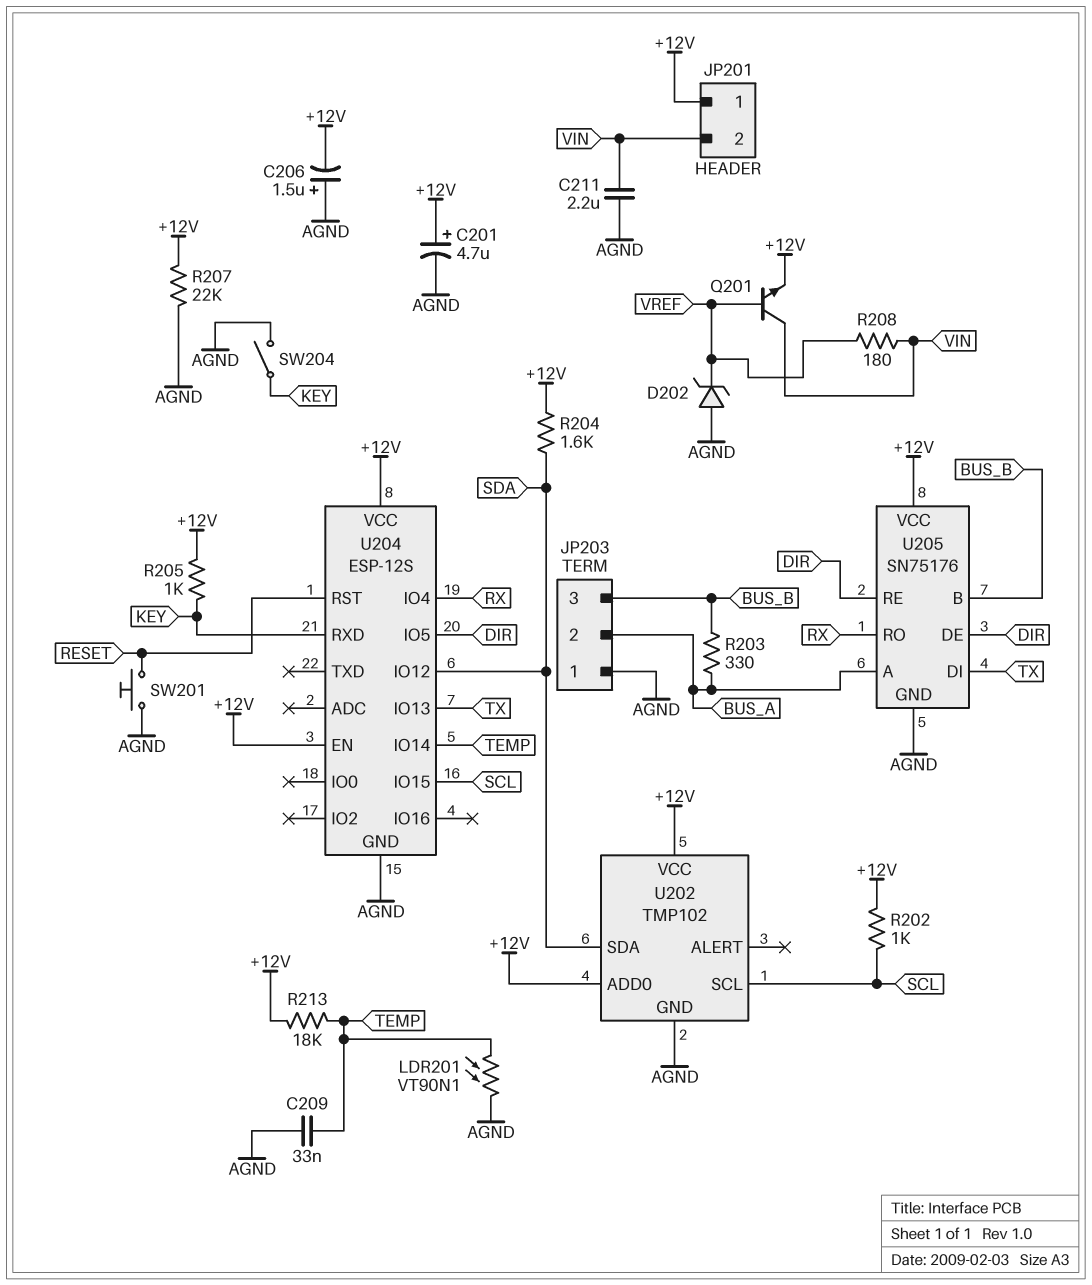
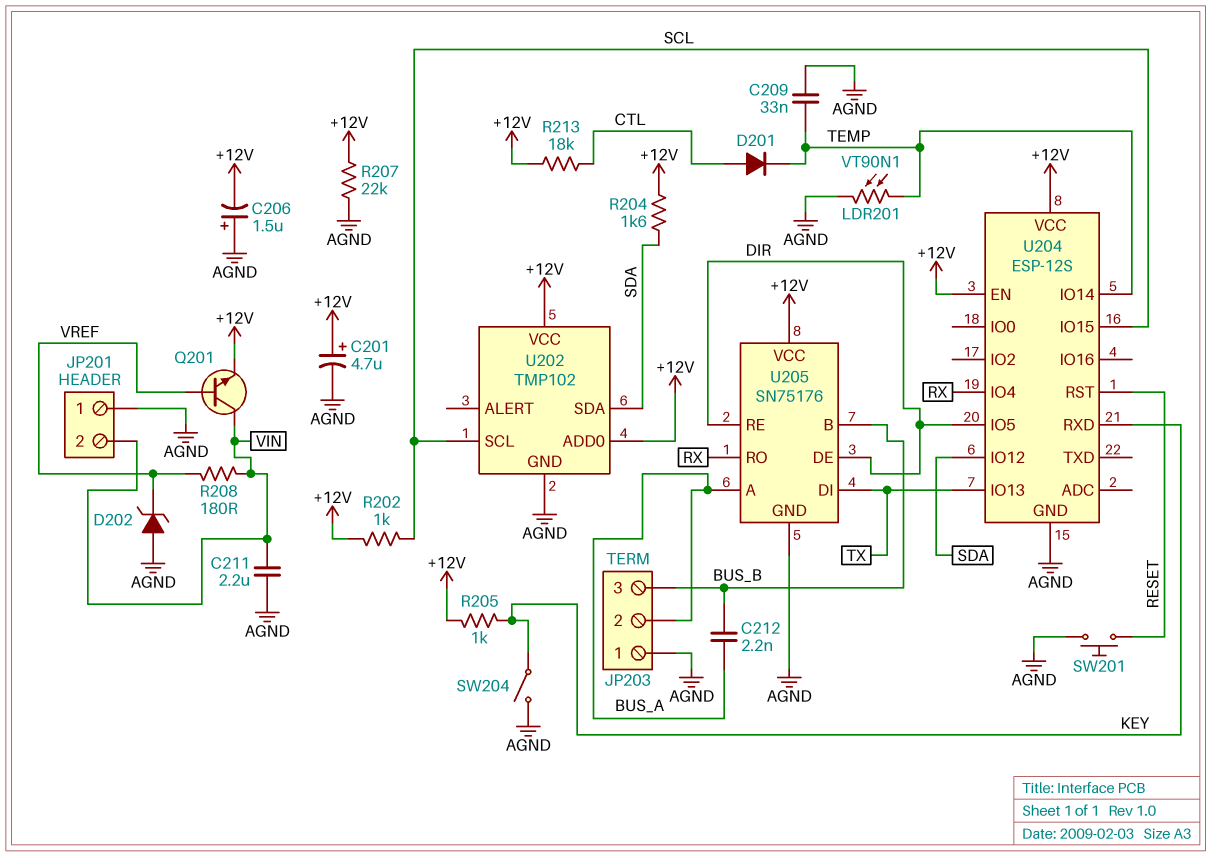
C212: none -> 2.2nF (BUS_A, BUS_B)
D201: none -> diode (A CTL, K TEMP)
JP201 pin 1: +12V -> AGND
R203: 330 (BUS_A, BUS_B) -> none
R213: 18k (+12V, TEMP) -> 18k (+12V, CTL)

